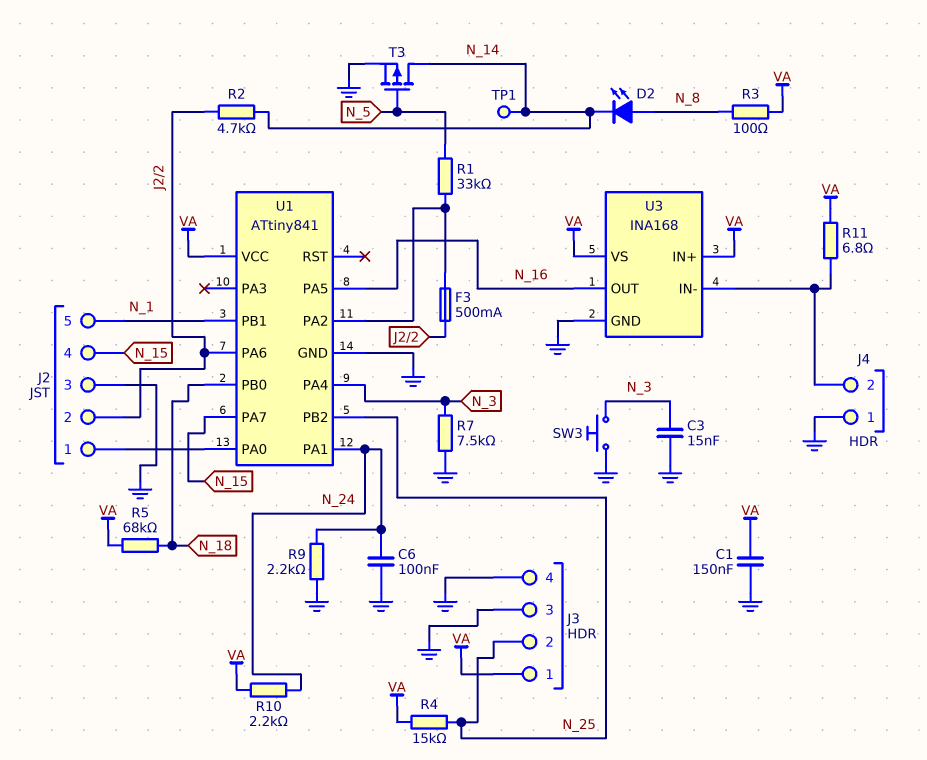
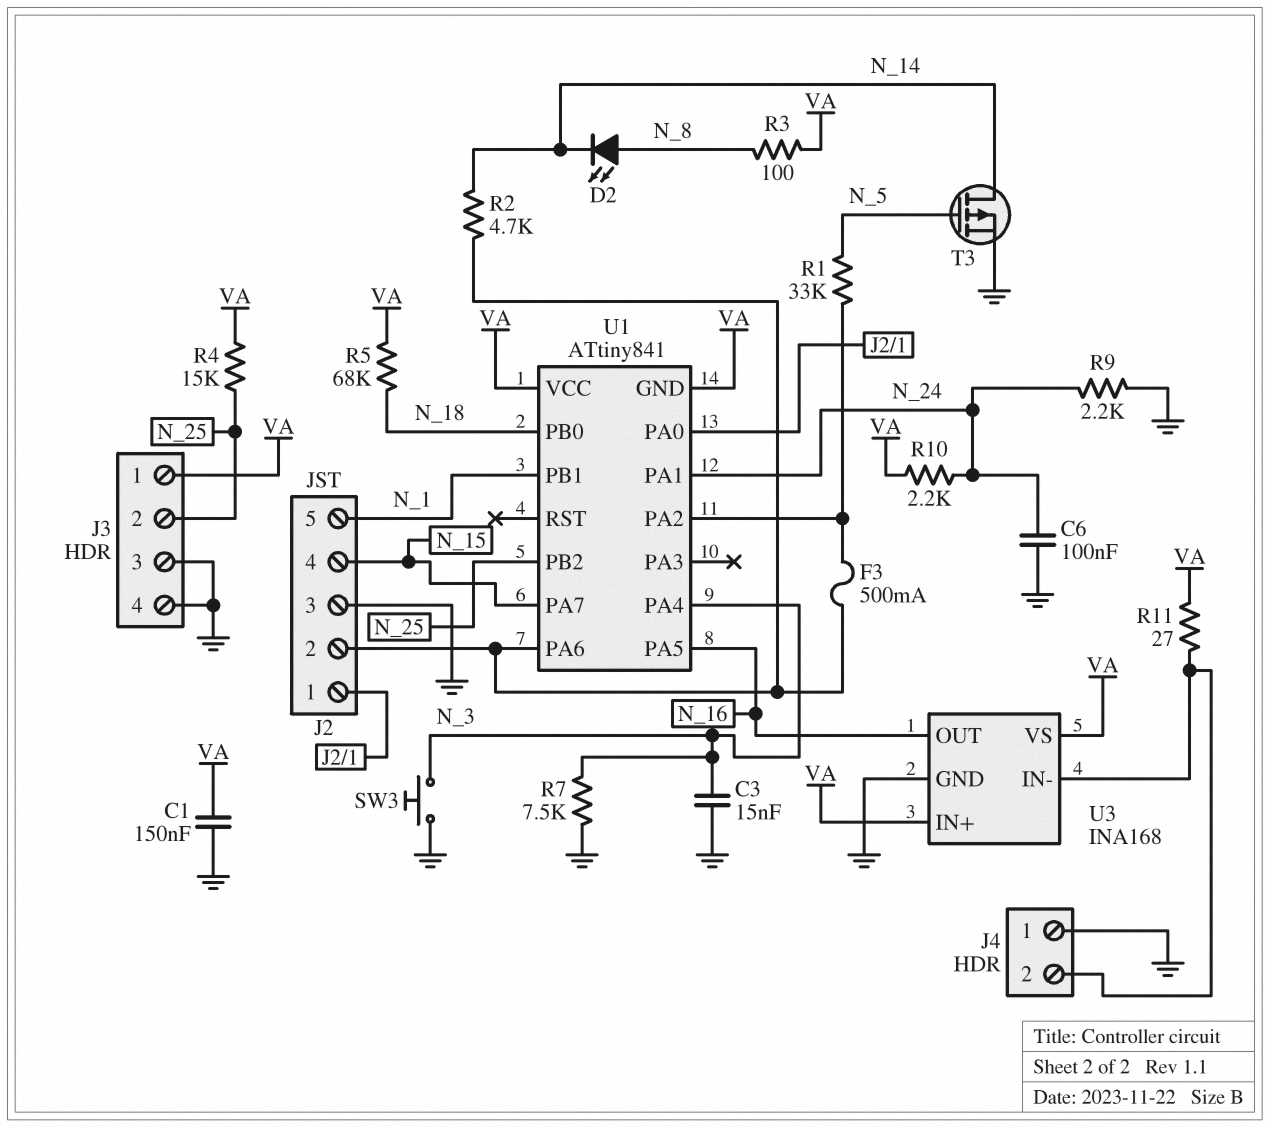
R11: 6.8 (J4/2, VA) -> 27 (J4/2, VA)
TP1: test point (N_14) -> none
U1 pin GND: GND -> VA

